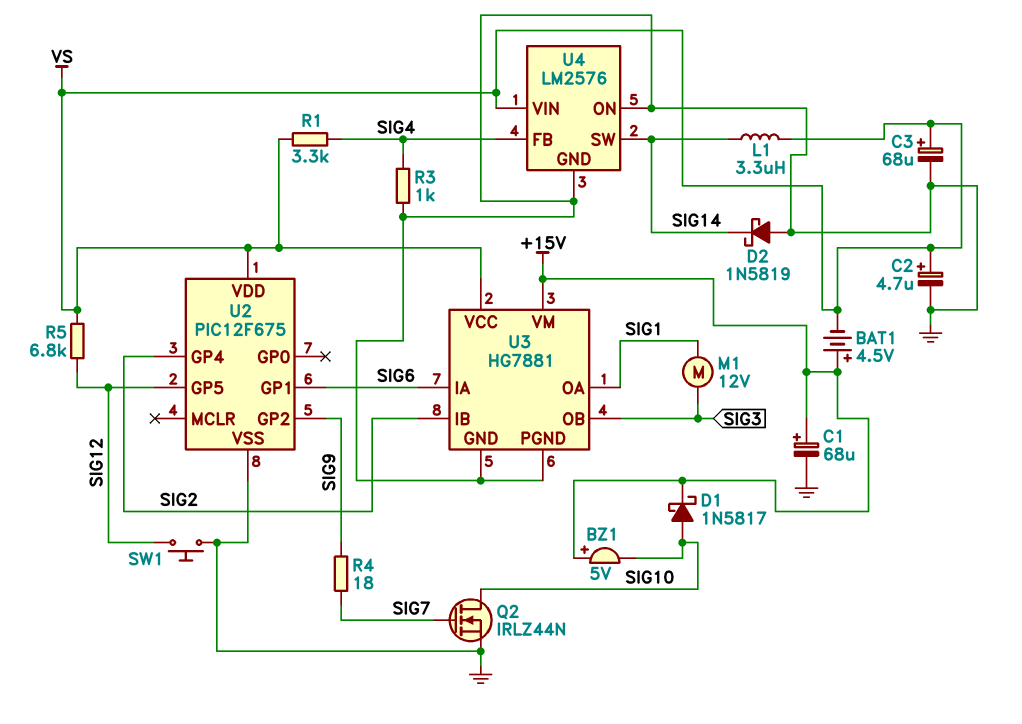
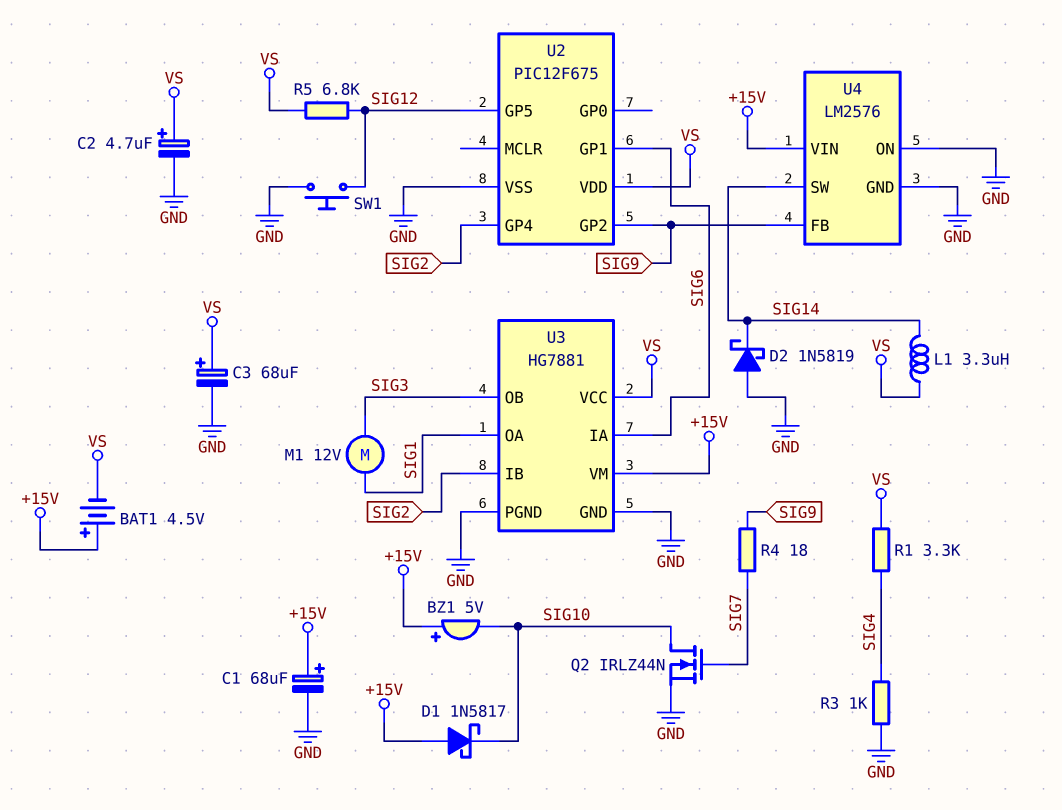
D1: schottky 1N5817 (A SIG10, K +15V) -> schottky 1N5817 (A +15V, K SIG10)
U4 pin FB: SIG4 -> SIG9
U4 pin VIN: VS -> +15V

